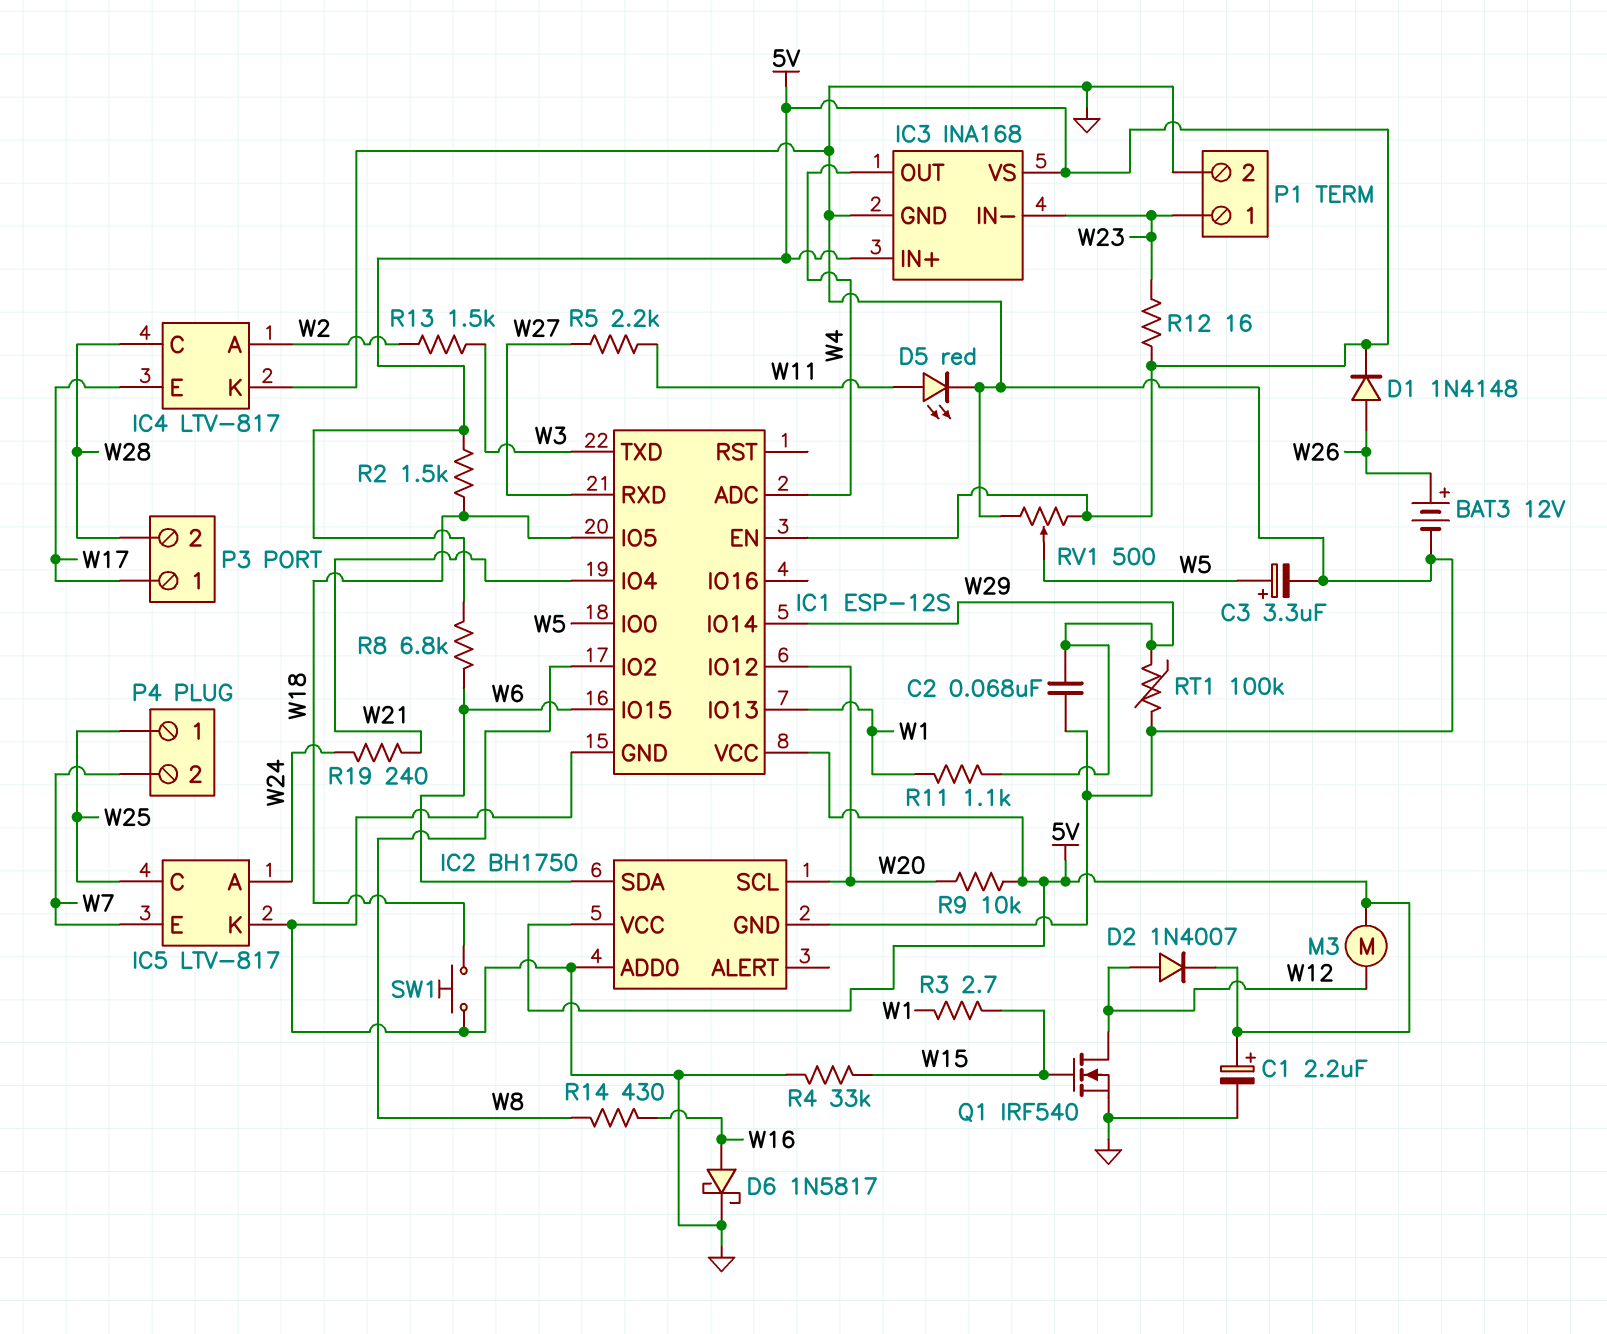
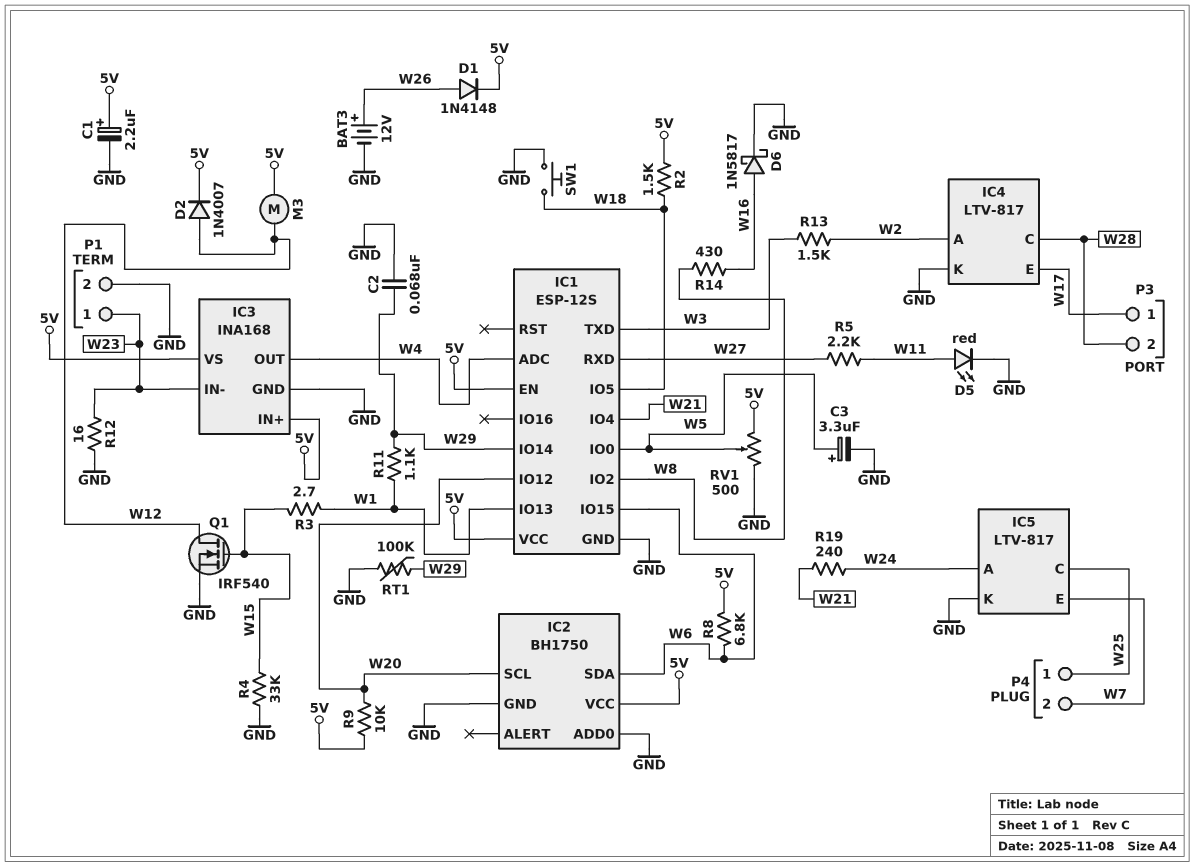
R12: 16 (5V, W23) -> 16 (GND, W23)

